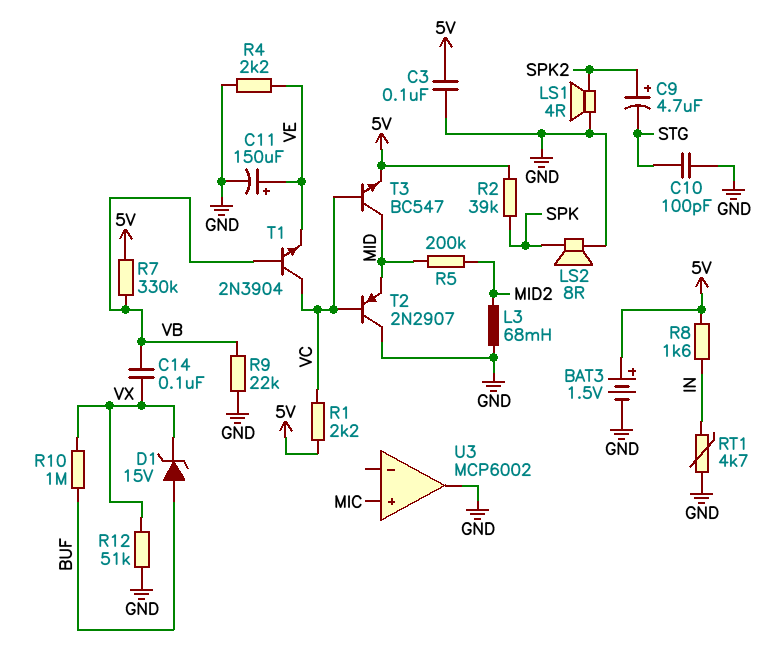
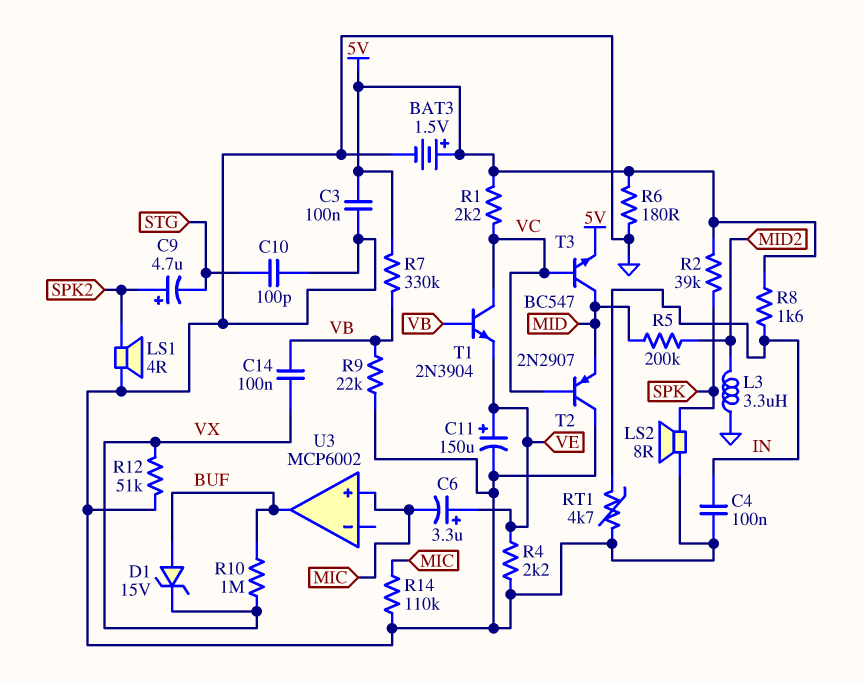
C4: none -> 100nF (GND, IN)
C6: none -> 3.3uF (plus VE, minus MIC)
L3: 68mH (GND, MID2) -> 3.3uH (GND, MID2)
R6: none -> 180 (5V, GND)
R14: none -> 110k (GND, MIC)
U3 pin out: GND -> BUF

